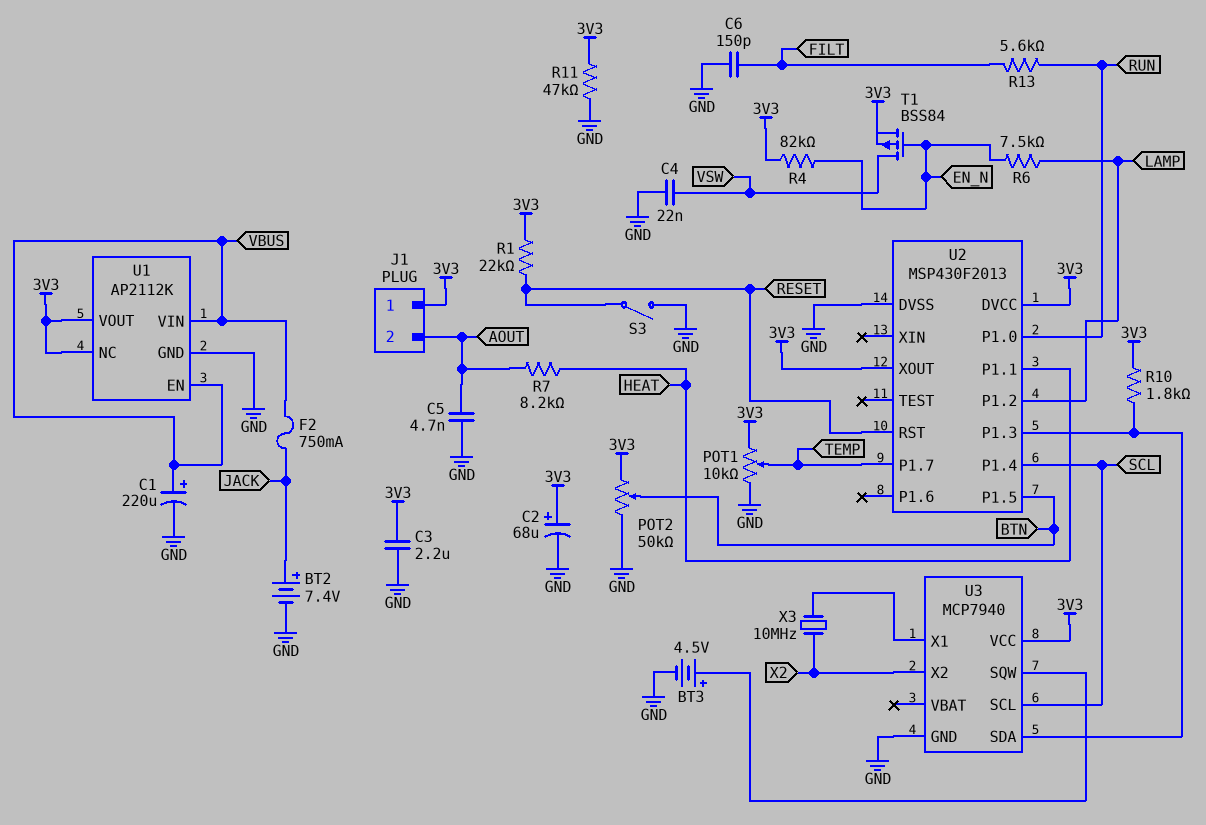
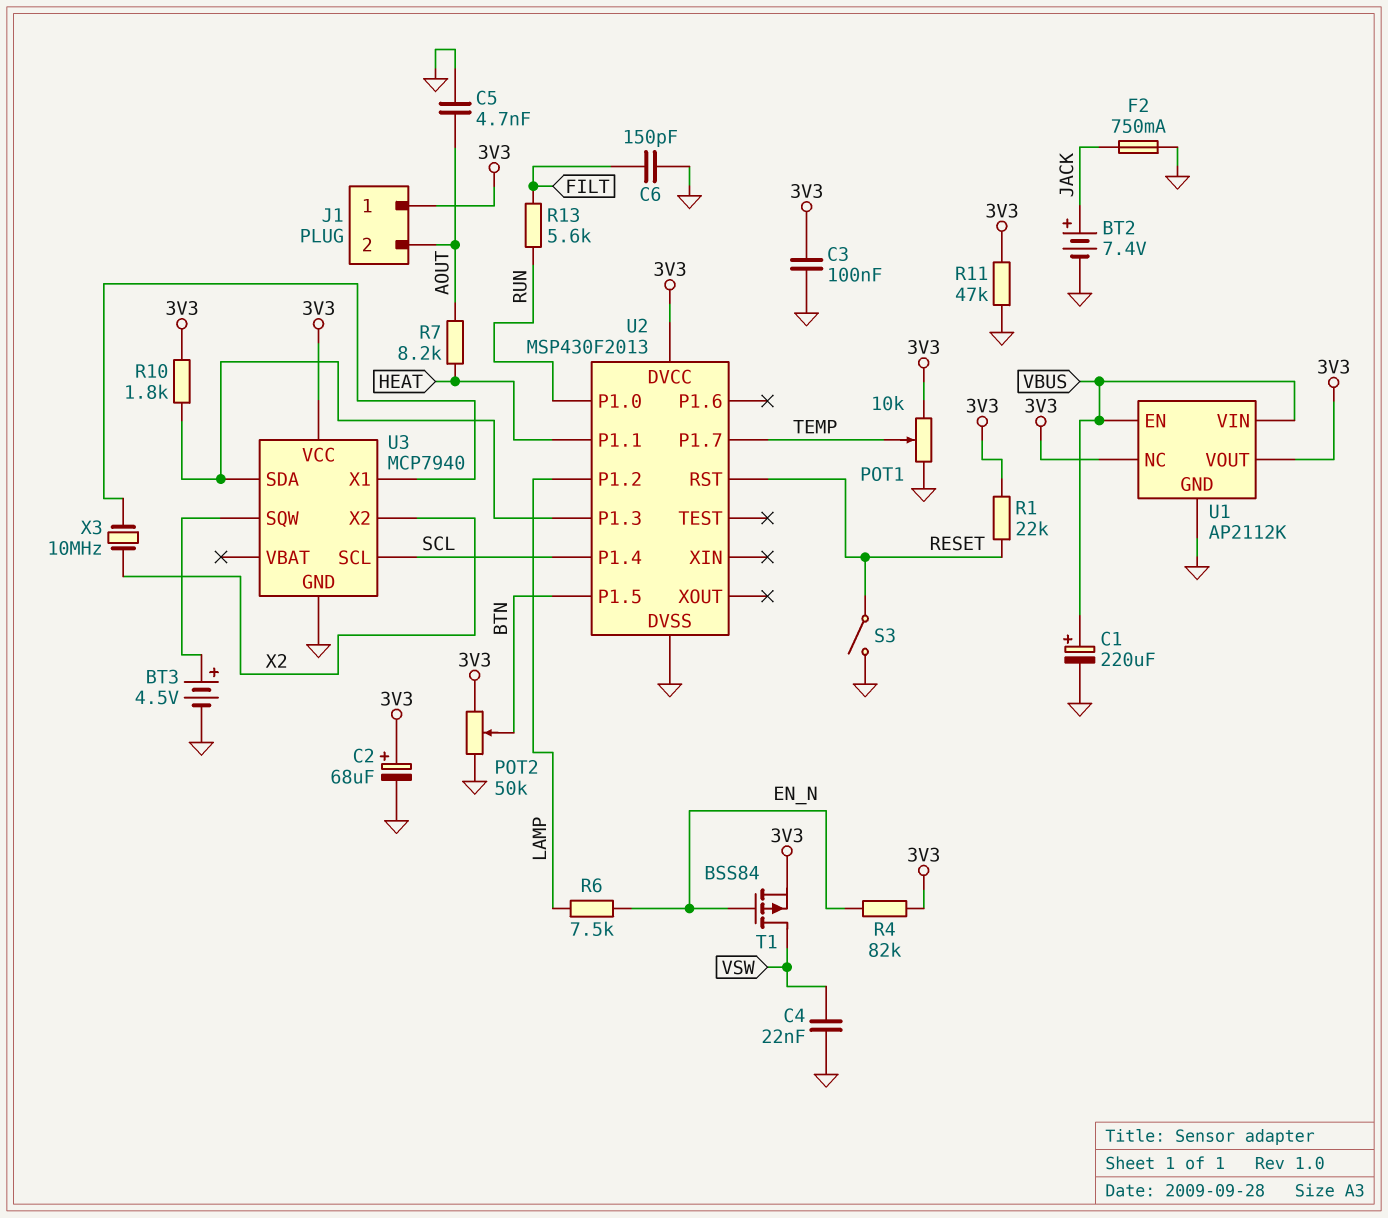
C3: 2.2uF (3V3, GND) -> 100nF (3V3, GND)
F2: 750mA (JACK, VBUS) -> 750mA (GND, JACK)
U2 pin XOUT: 3V3 -> none

